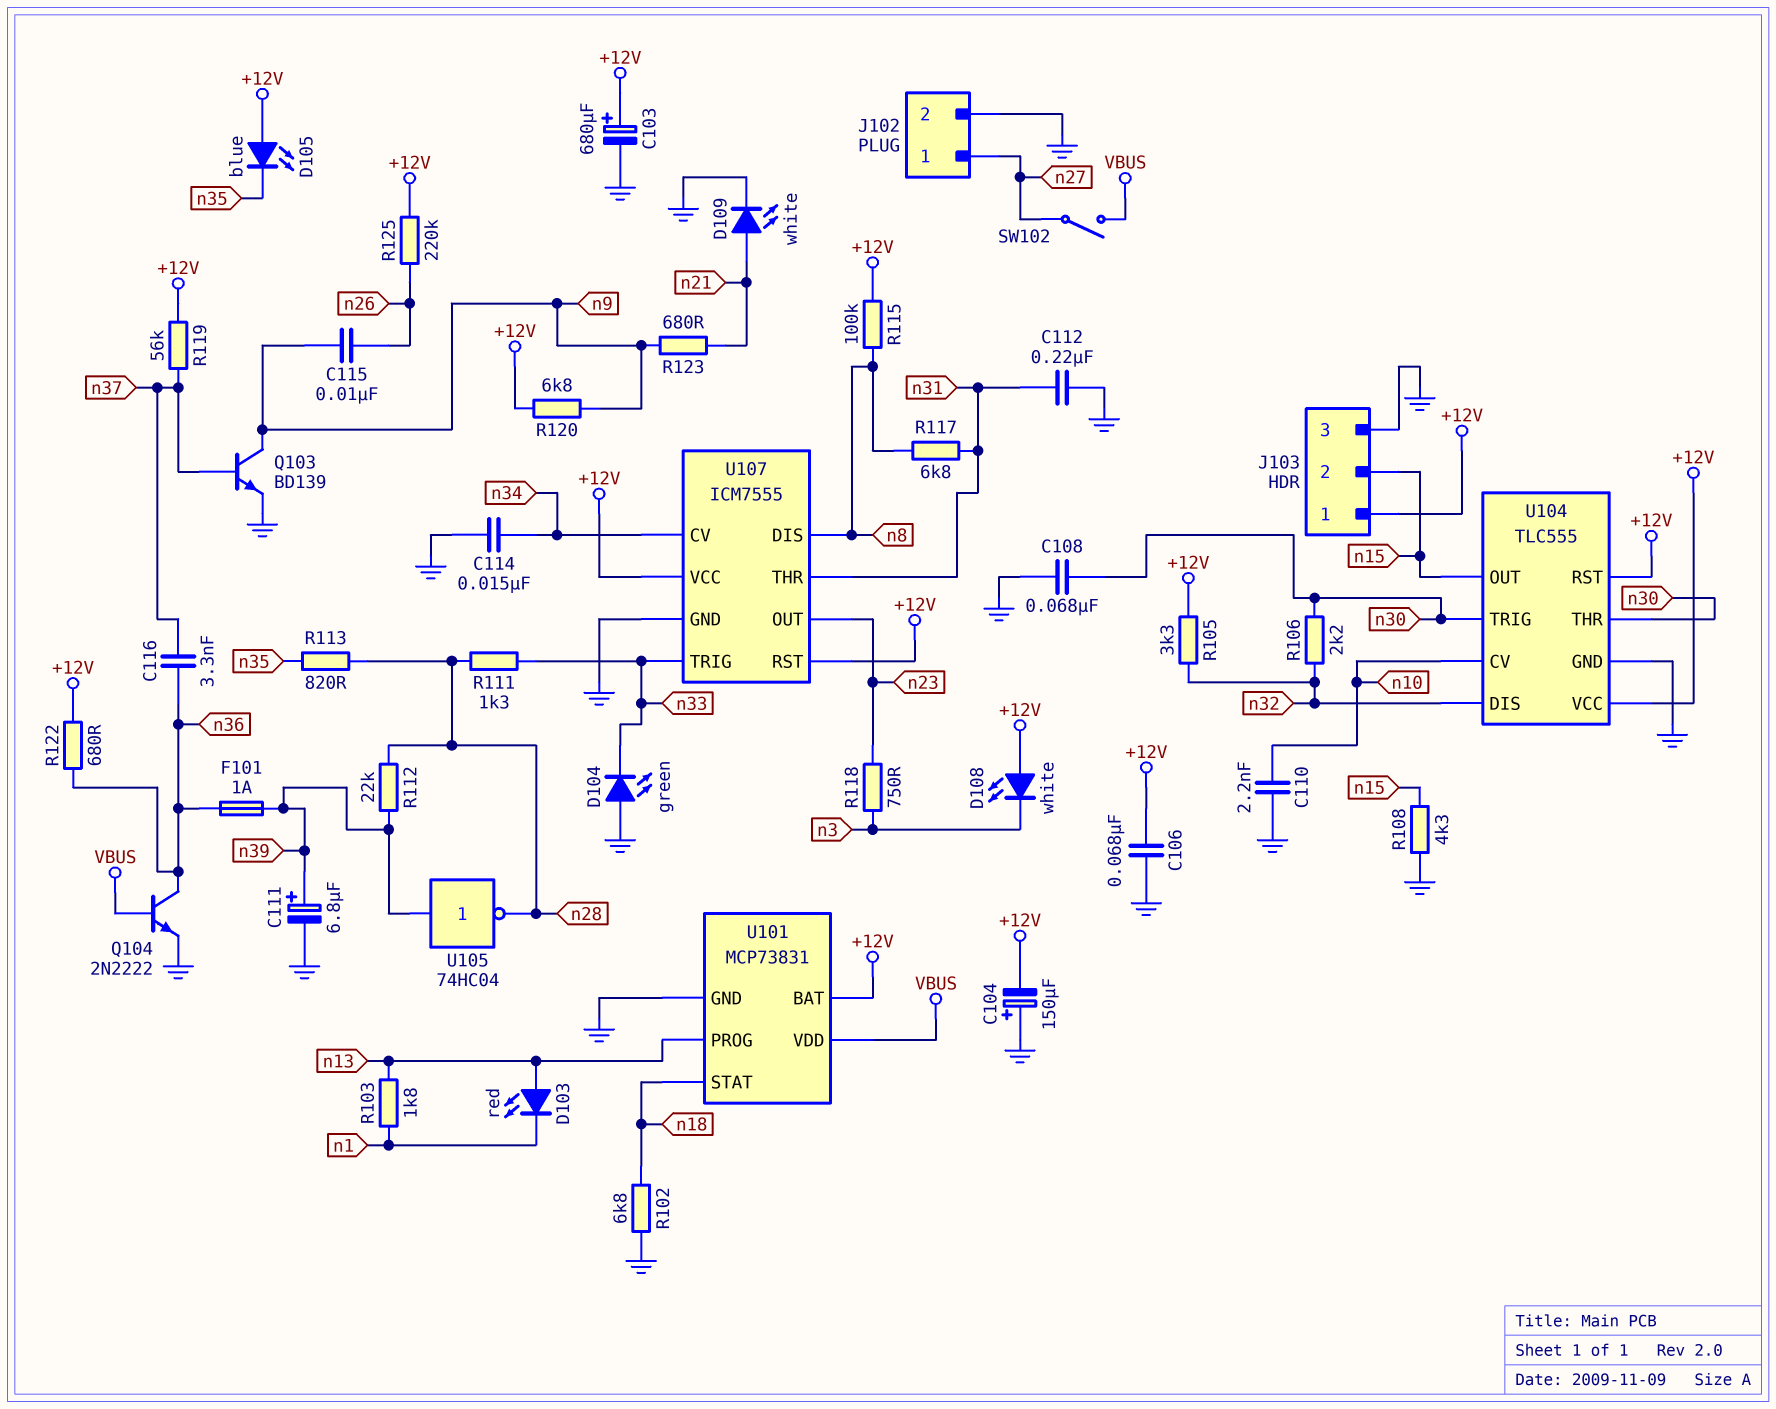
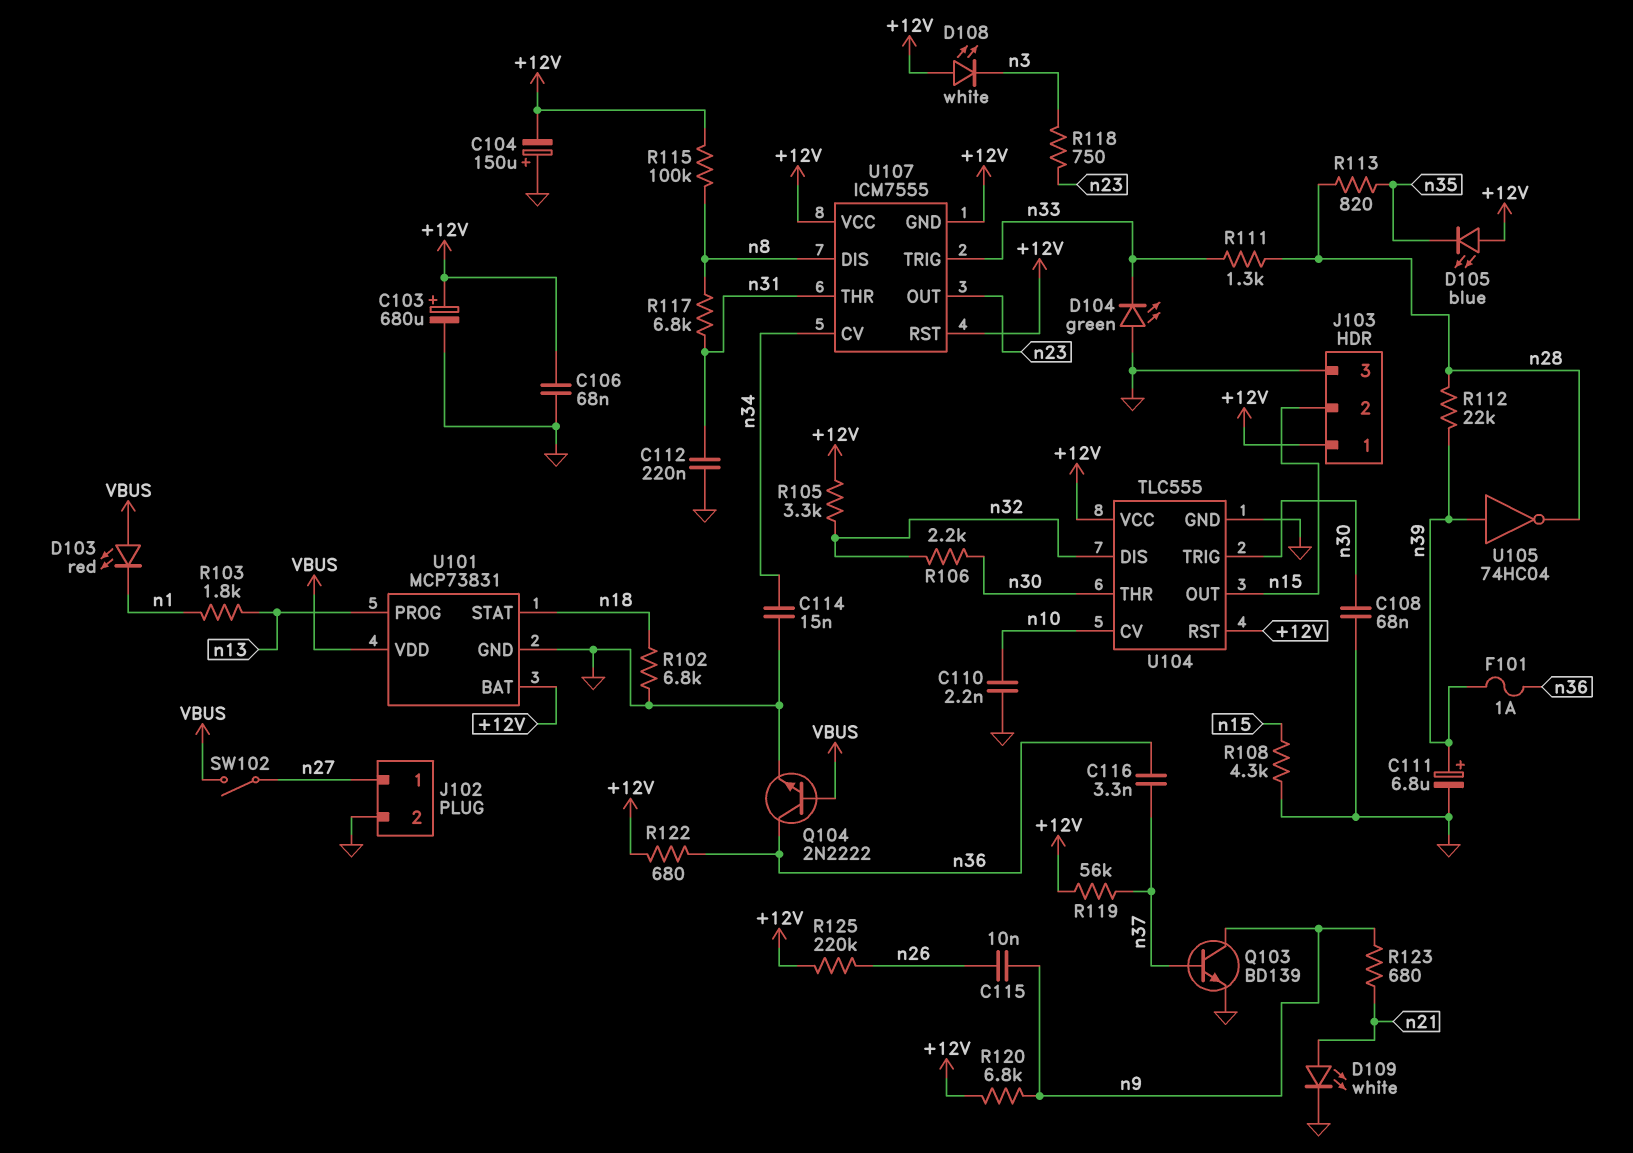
D103: LED red (A n13, K n1) -> LED red (A VBUS, K n1)
U107 pin GND: GND -> +12V

